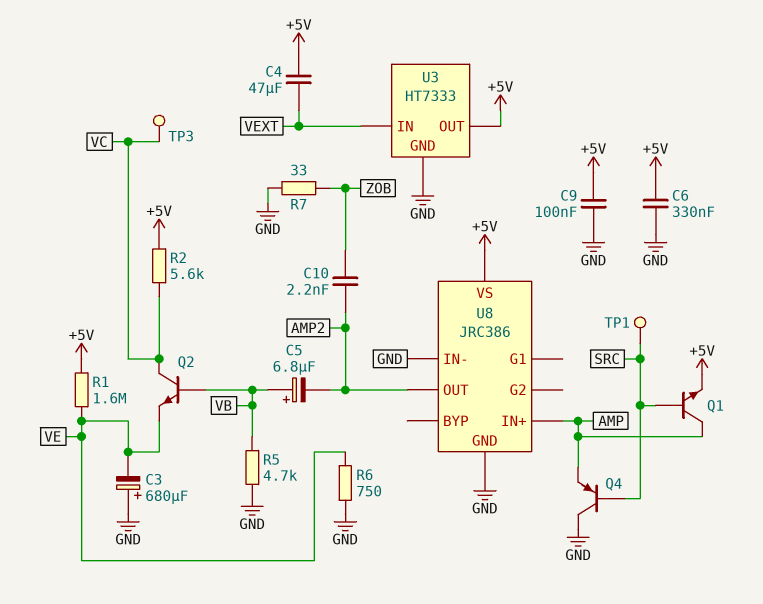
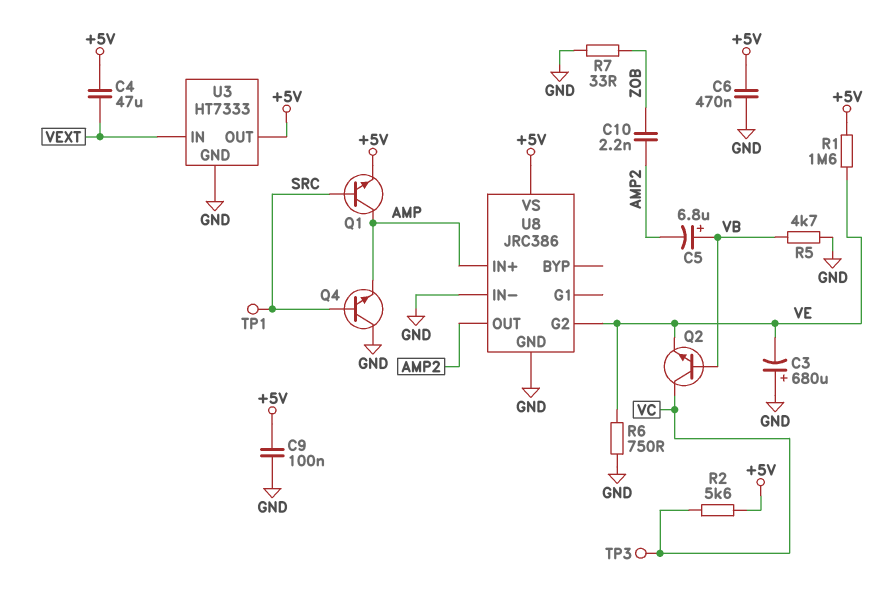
C6: 330nF (+5V, GND) -> 470nF (+5V, GND)
Q4: PNP (B SRC, C GND, E AMP) -> NPN (B SRC, C GND, E AMP)
U8 pin G2: none -> VE

